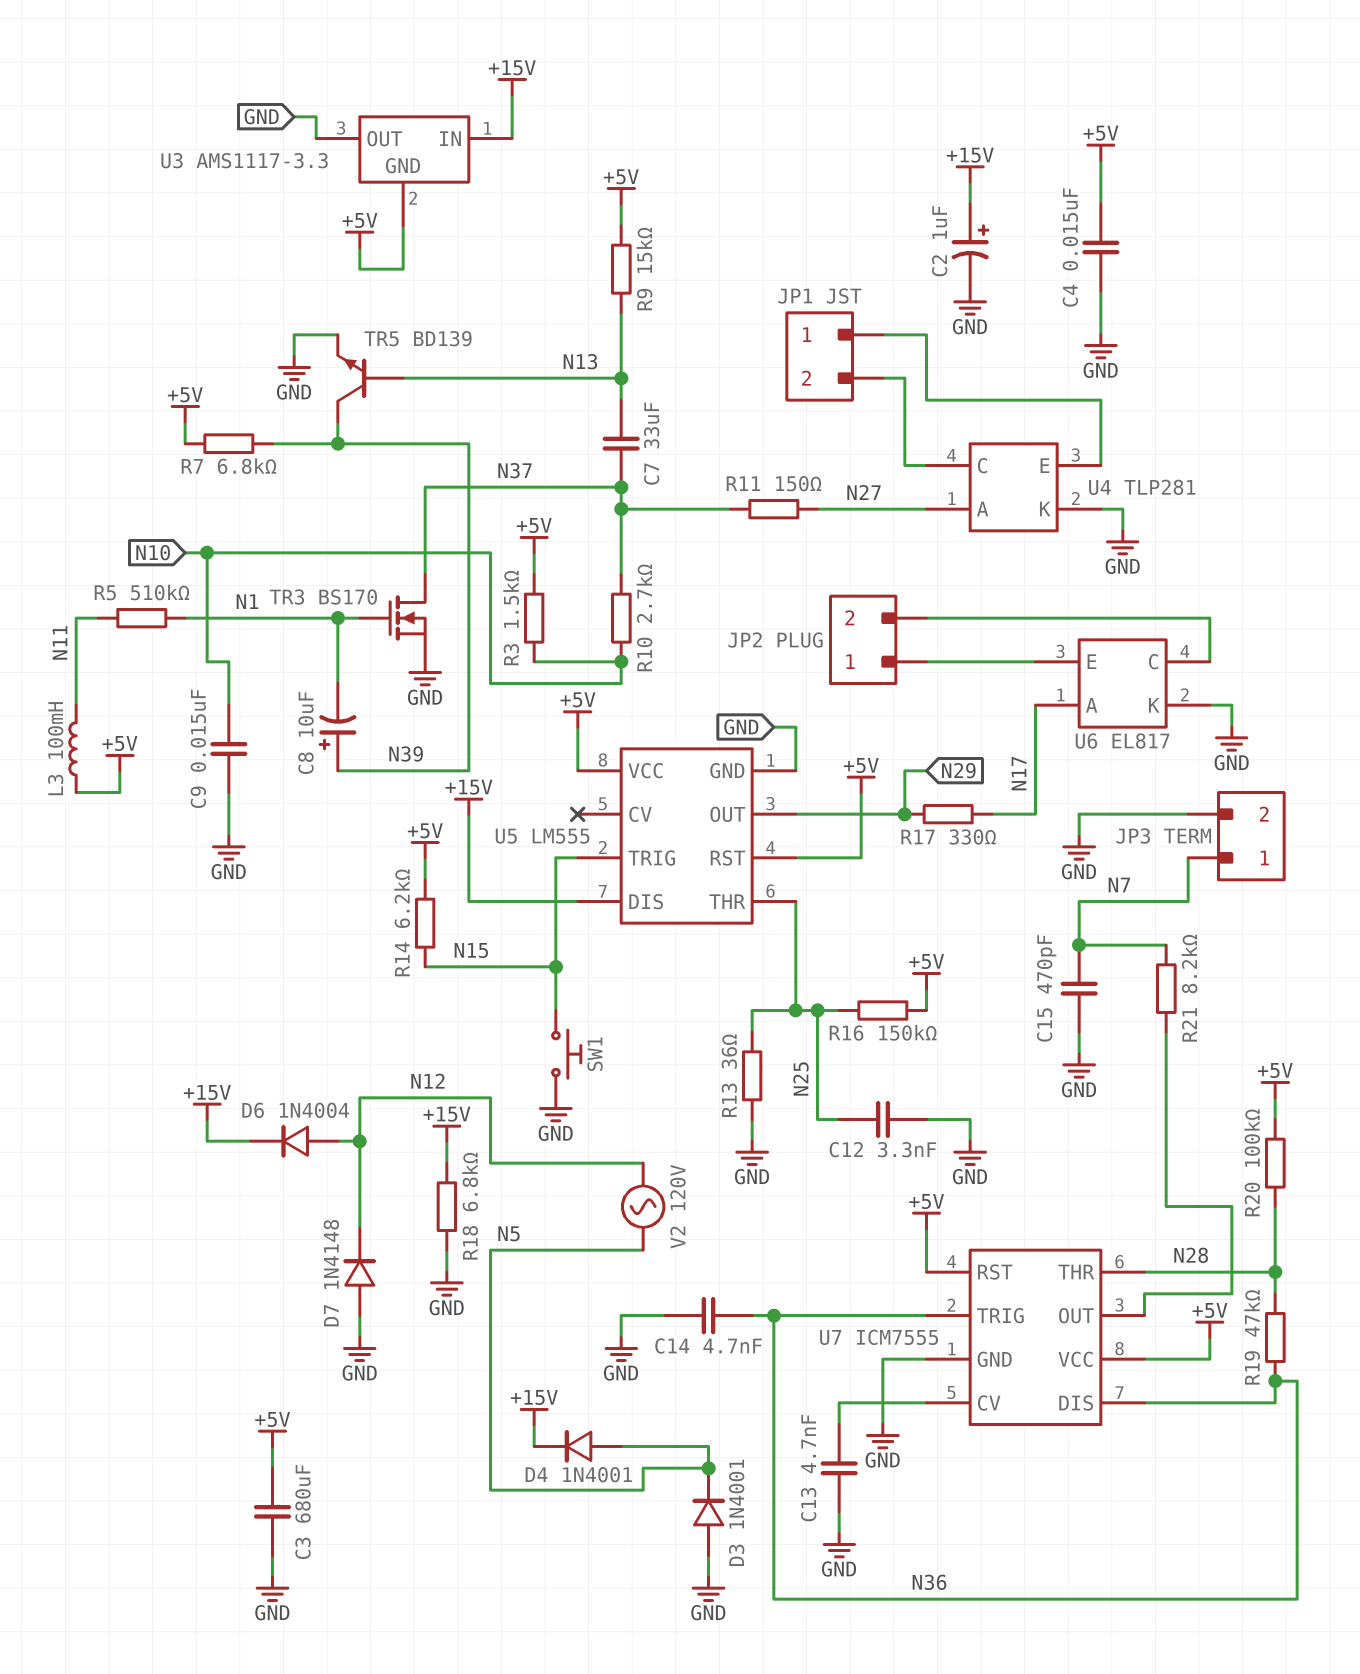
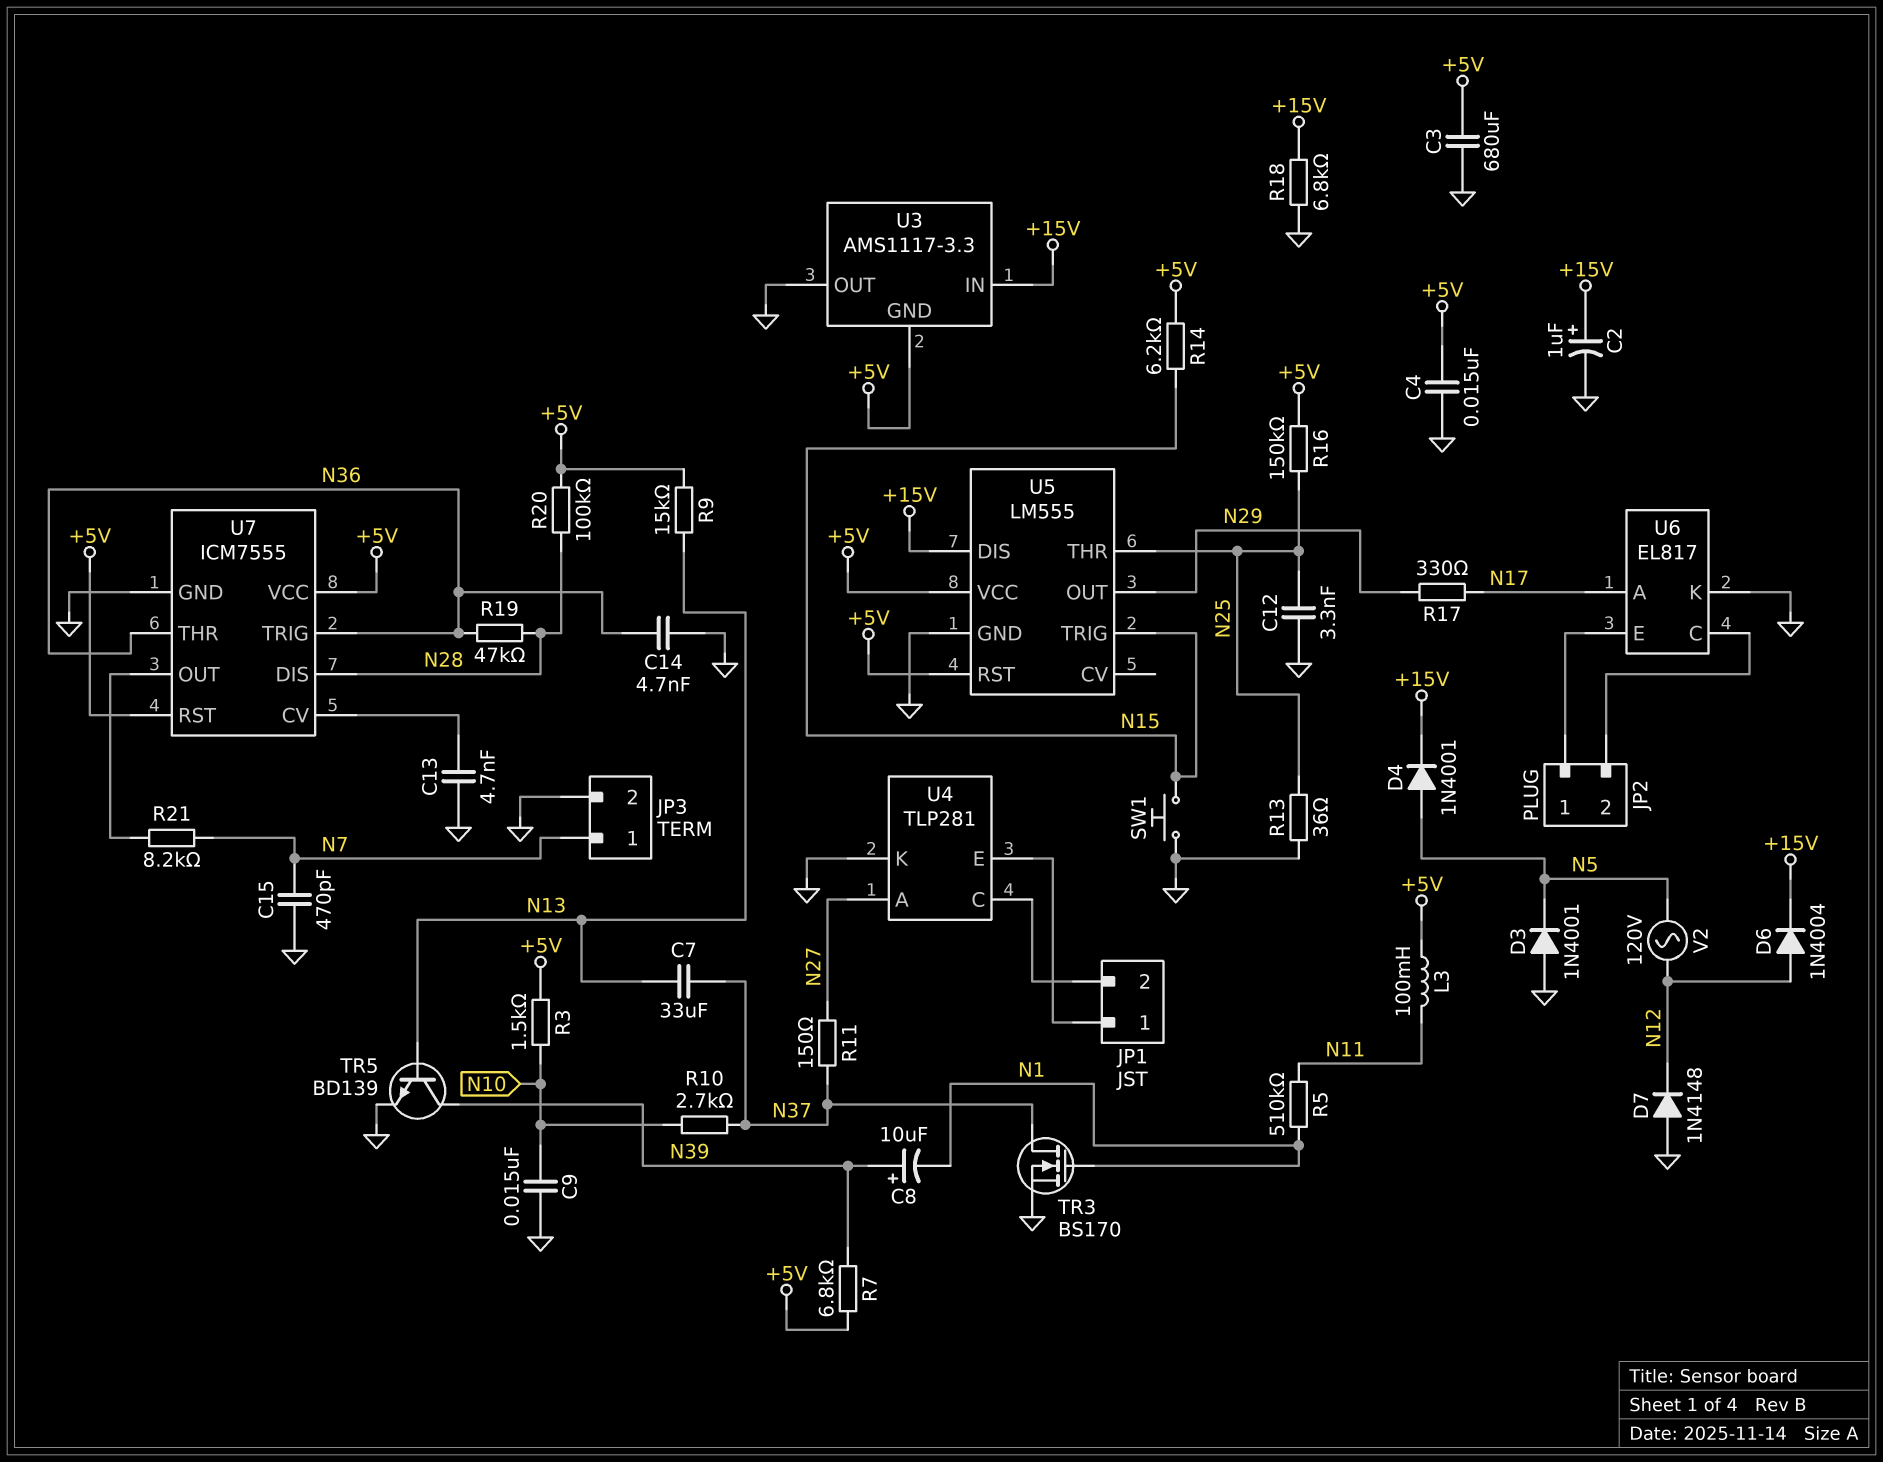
U7 pin DIS: N36 -> N28
U7 pin THR: N28 -> N36

